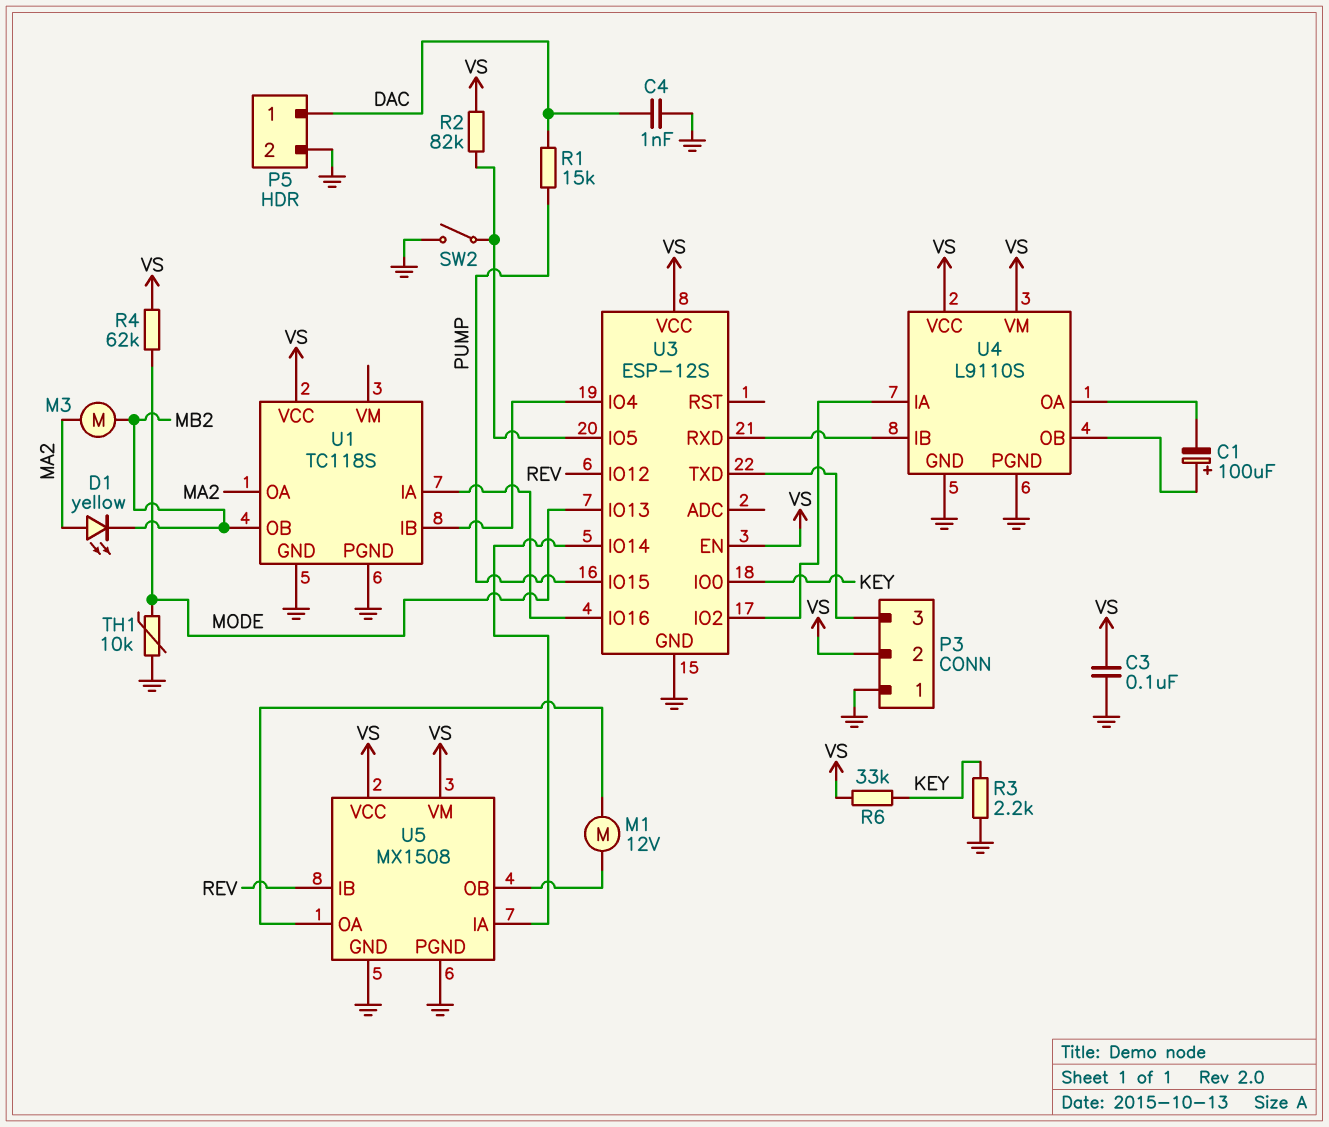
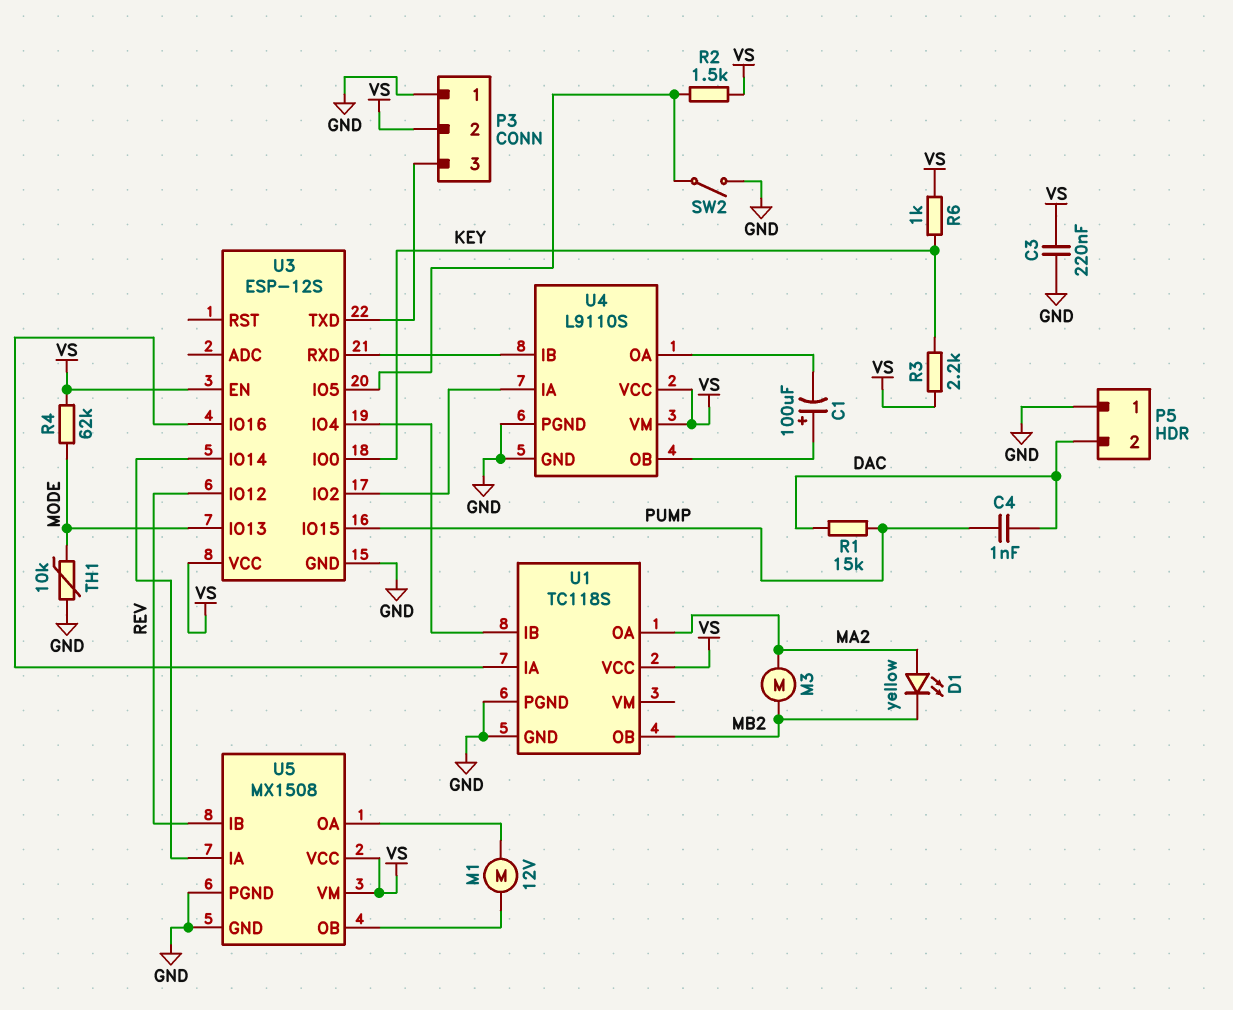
C3: 100nF (GND, VS) -> 220nF (GND, VS)
C4: 1nF (DAC, GND) -> 1nF (DAC, PUMP)
P5 pin 1: DAC -> GND
P5 pin 2: GND -> DAC
R2: 82k (U3/IO5, VS) -> 1.5k (U3/IO5, VS)
R3: 2.2k (GND, KEY) -> 2.2k (KEY, VS)
R6: 33k (KEY, VS) -> 1k (KEY, VS)

